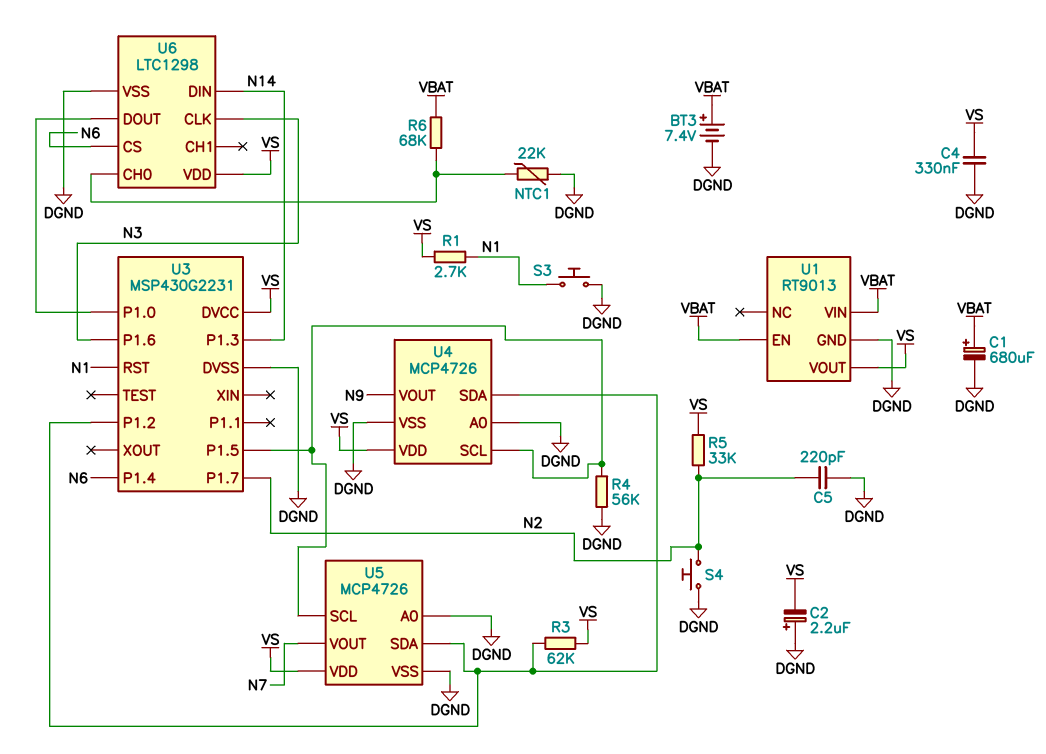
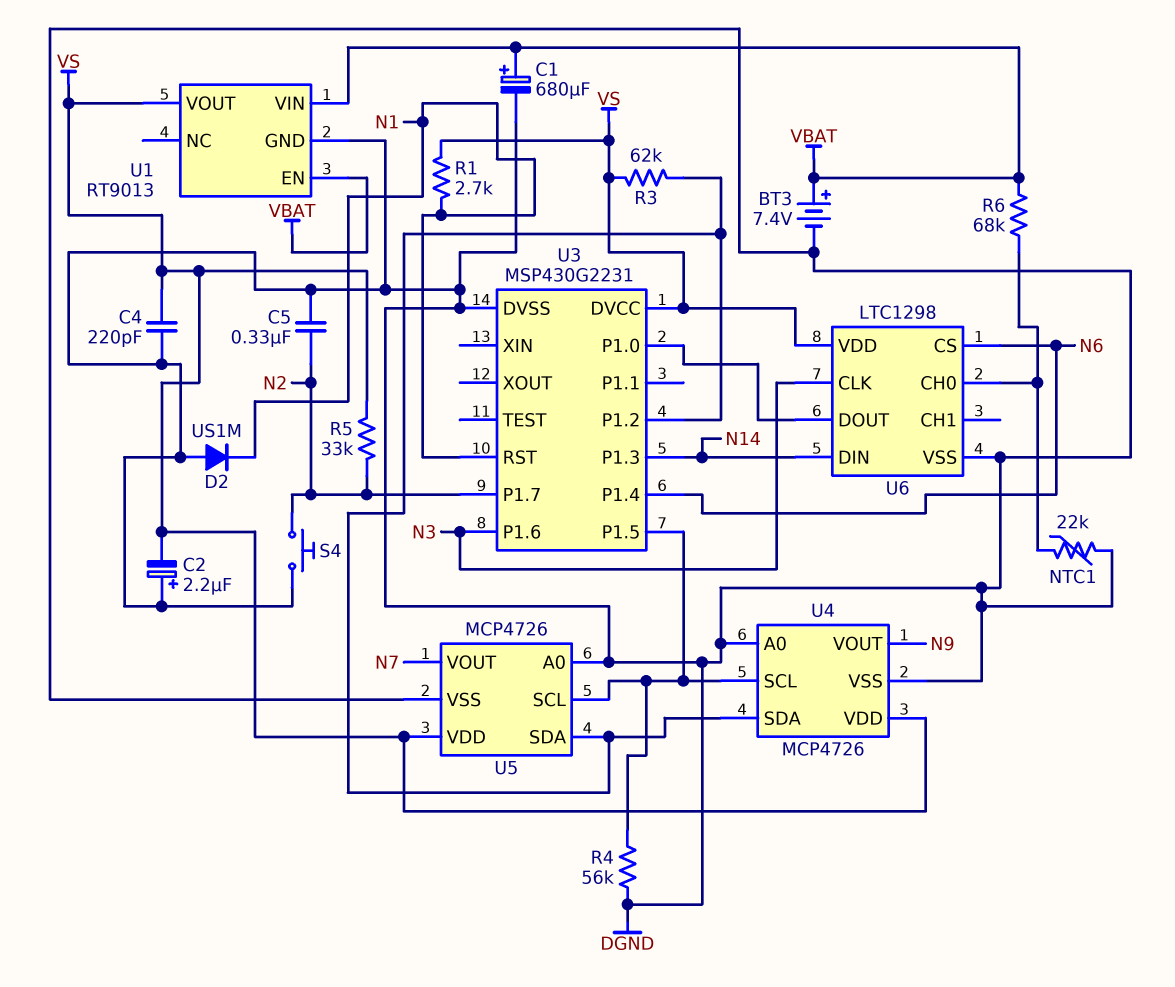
C4: 330nF (DGND, VS) -> 220pF (DGND, VS)
C5: 220pF (DGND, N2) -> 330nF (DGND, N2)
D2: none -> diode US1M (A DGND, K N1)
S3: button (DGND, N1) -> none

